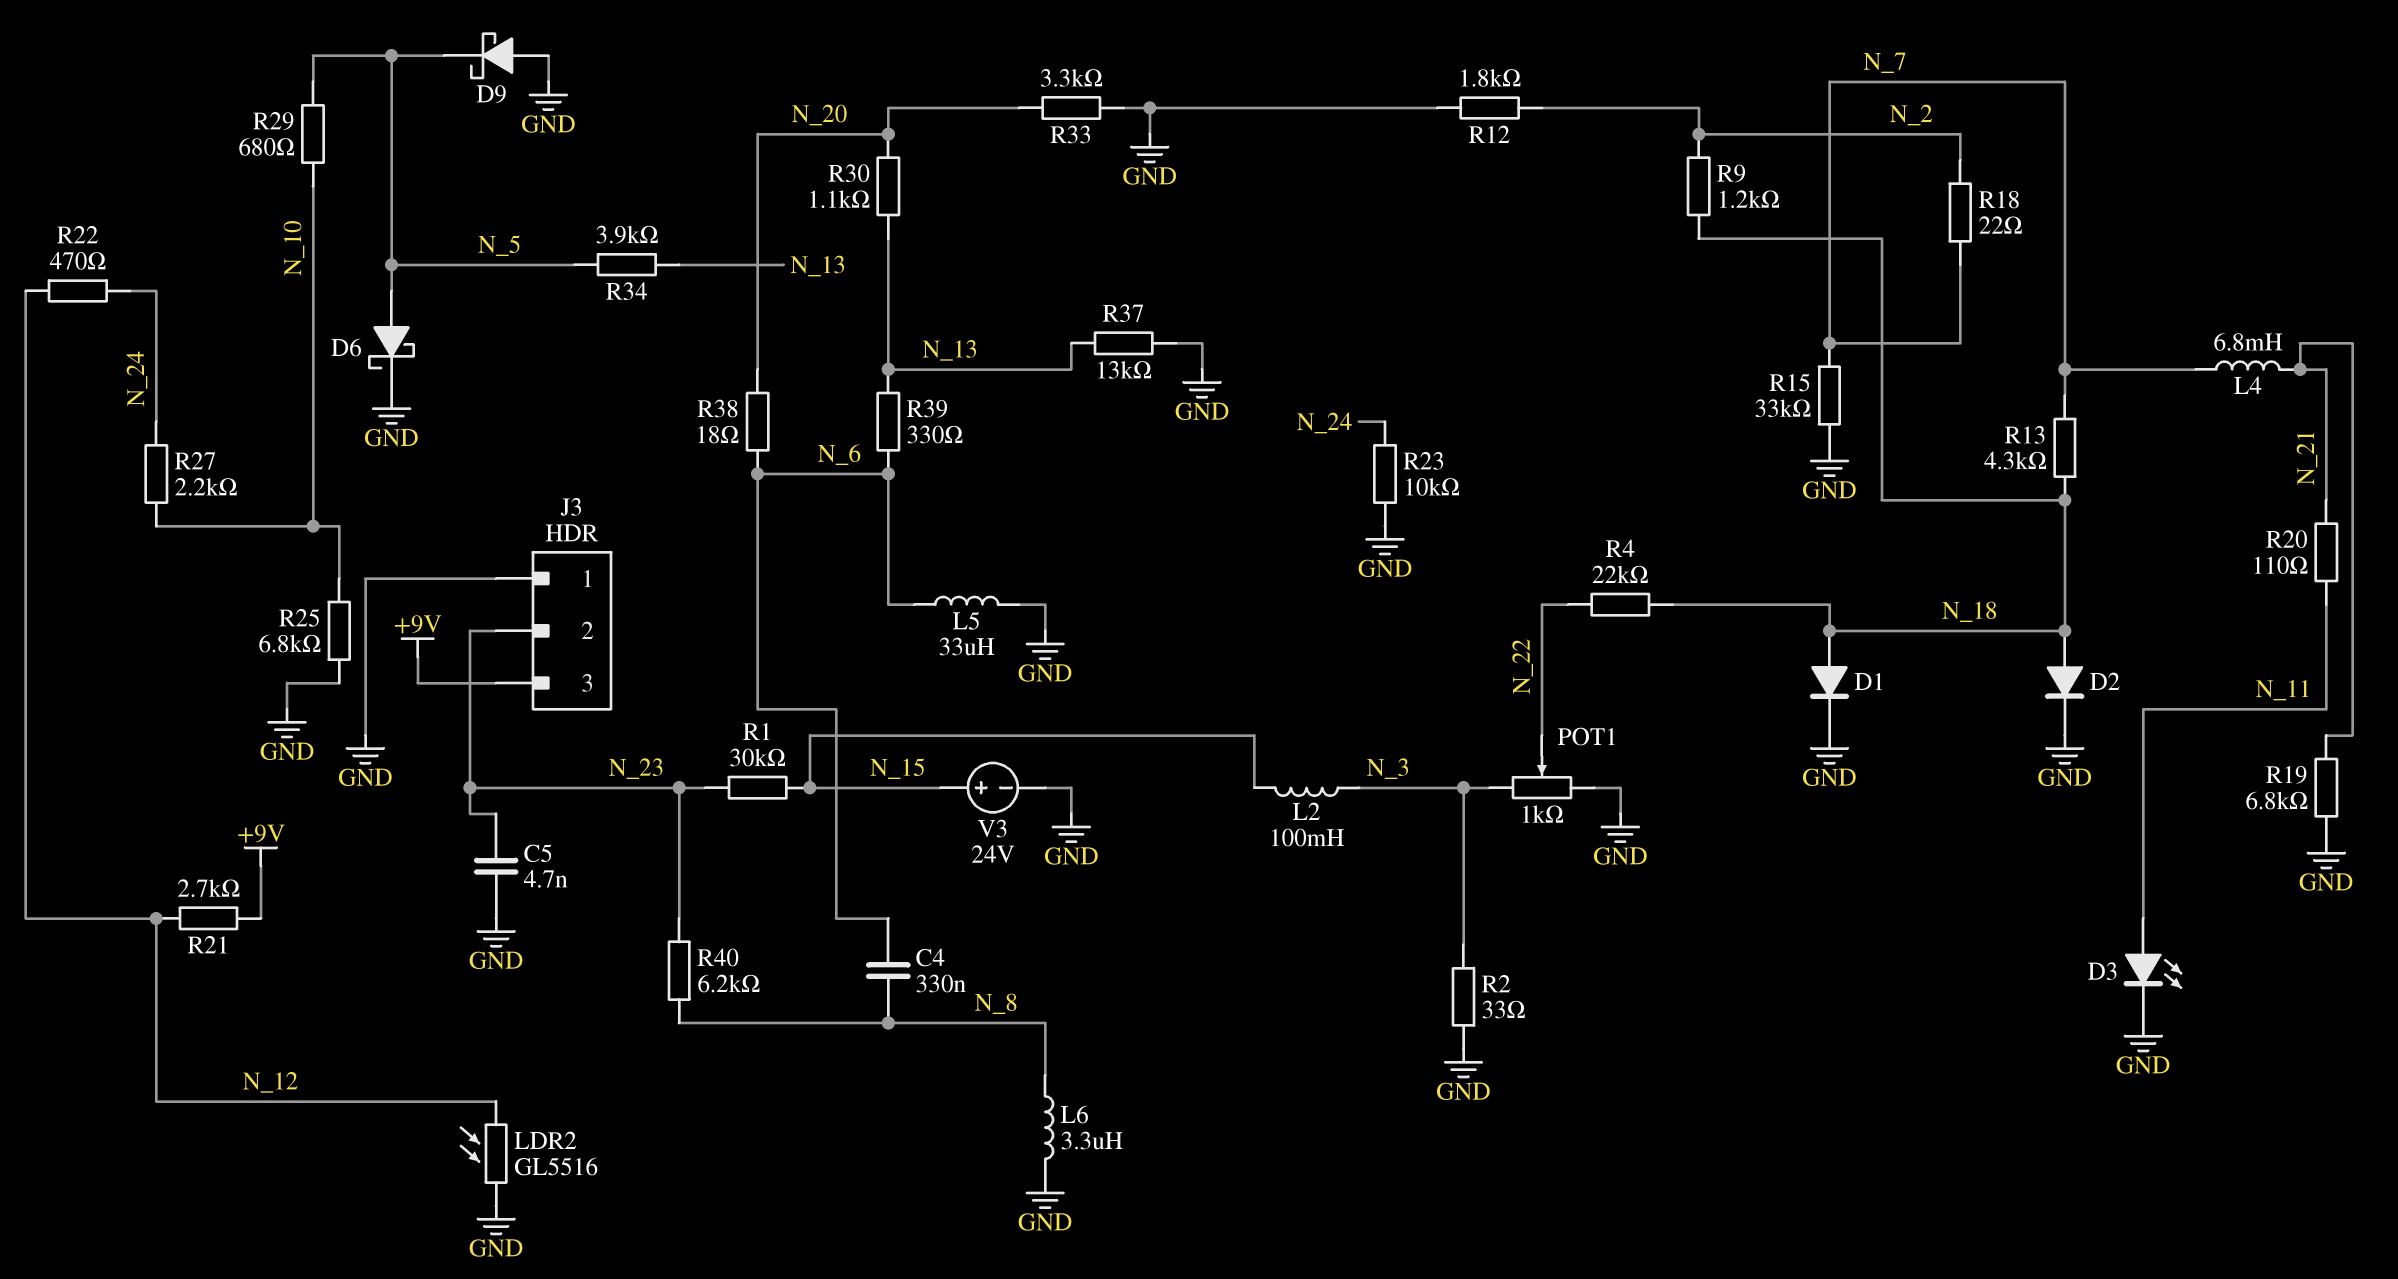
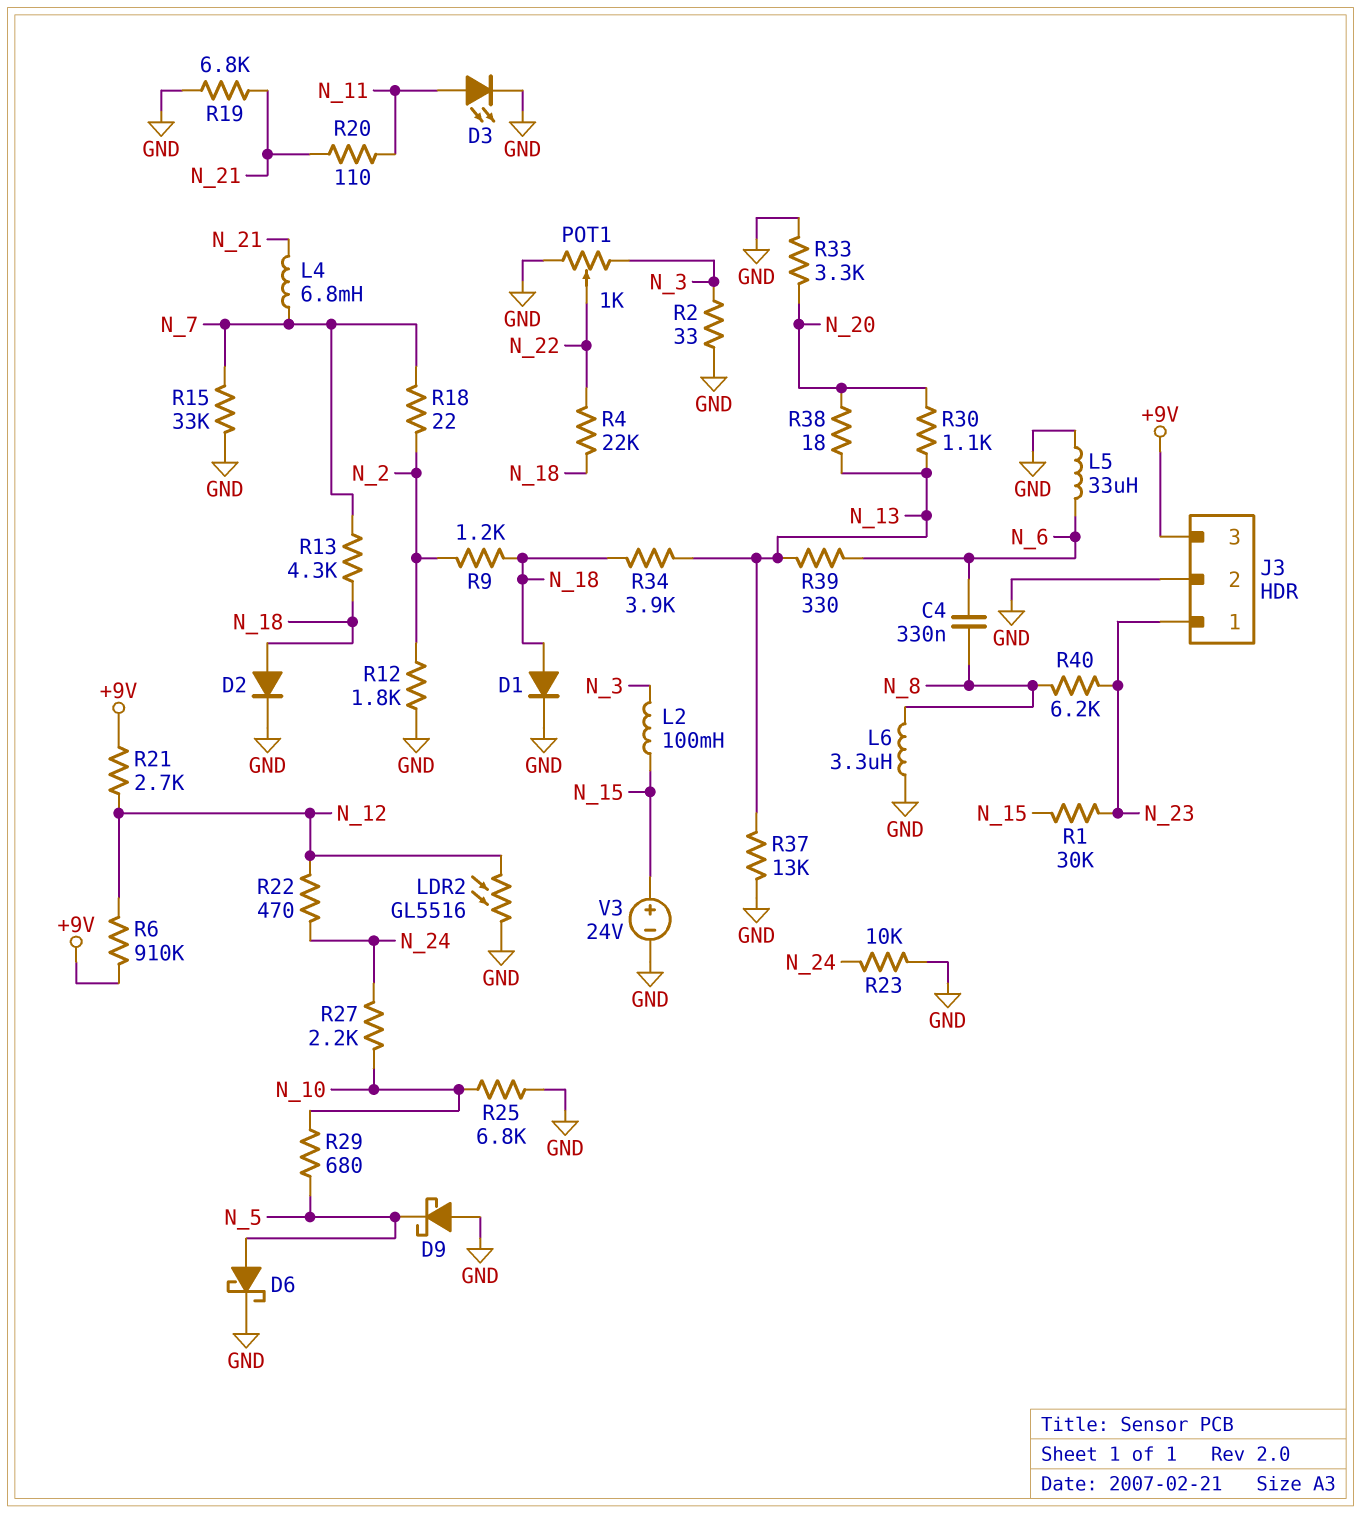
C5: 4.7nF (GND, N_23) -> none
J3 pin 1: GND -> N_23
J3 pin 2: N_23 -> GND
R6: none -> 910k (+9V, N_12)
R34: 3.9k (N_5, N_13) -> 3.9k (N_13, N_18)
R38: 18 (N_6, N_20) -> 18 (N_13, N_20)

